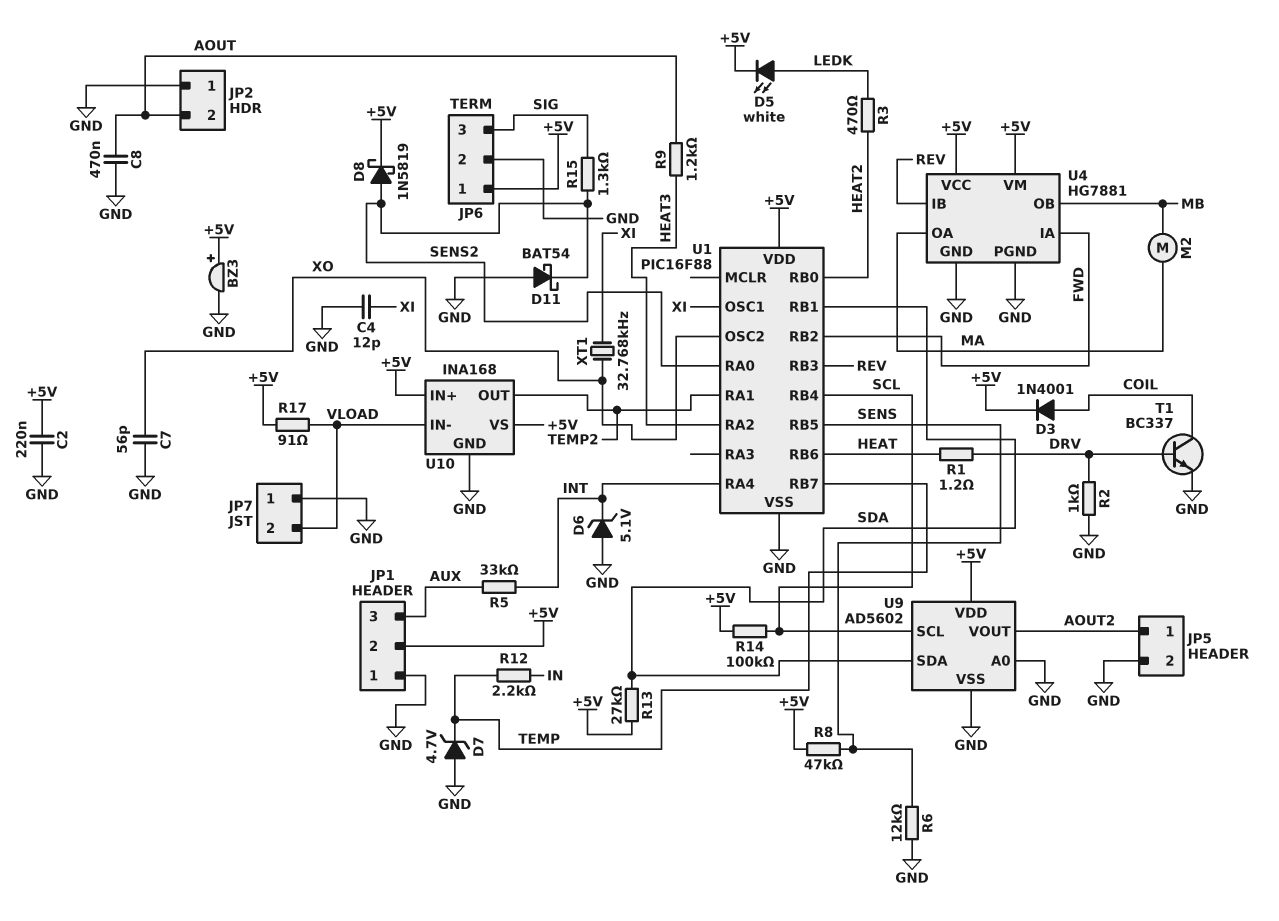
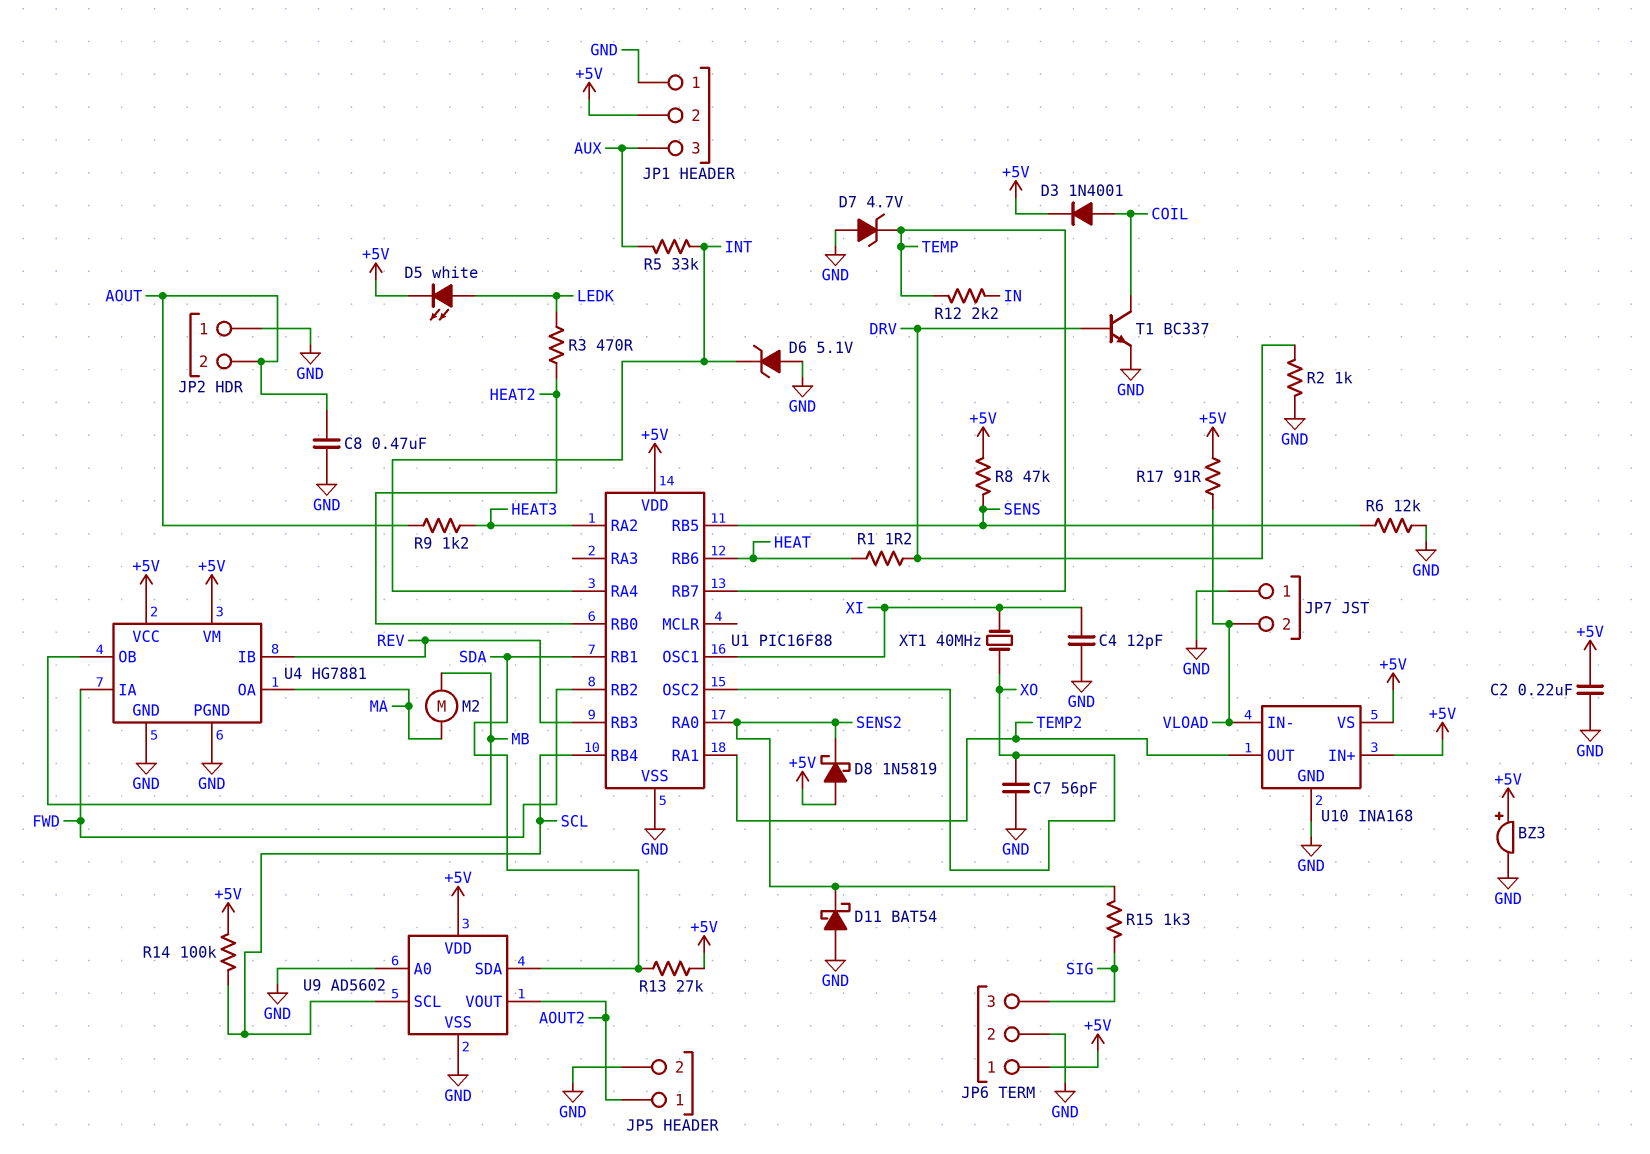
D8: schottky 1N5819 (A SENS2, K +5V) -> schottky 1N5819 (A +5V, K SENS2)
XT1: 32.768kHz (XI, XO) -> 40MHz (XI, XO)

